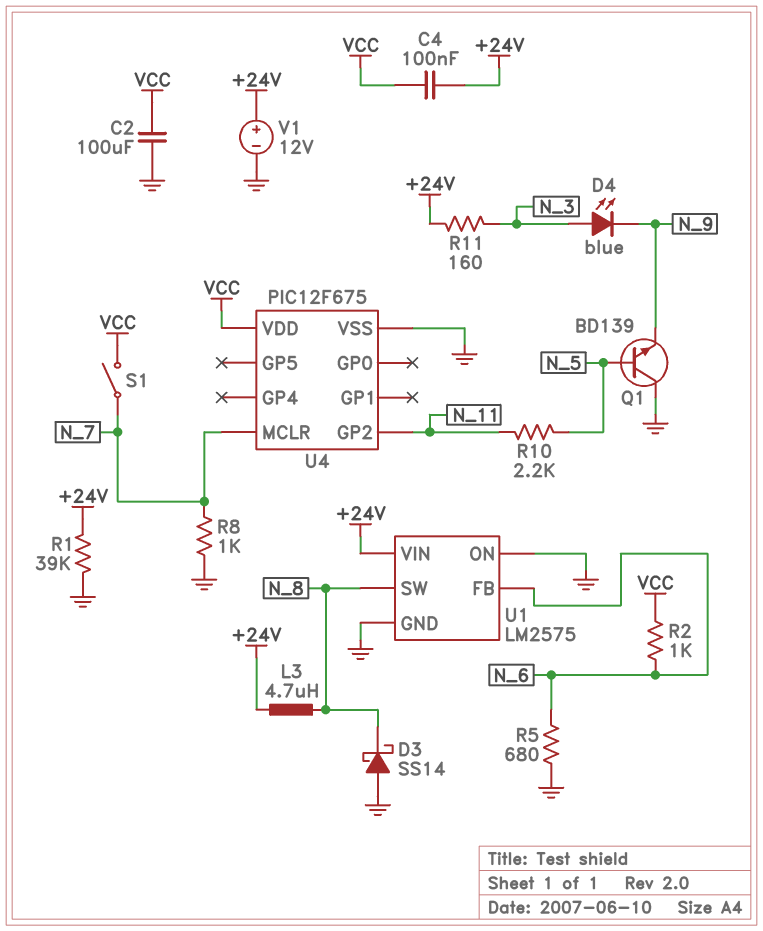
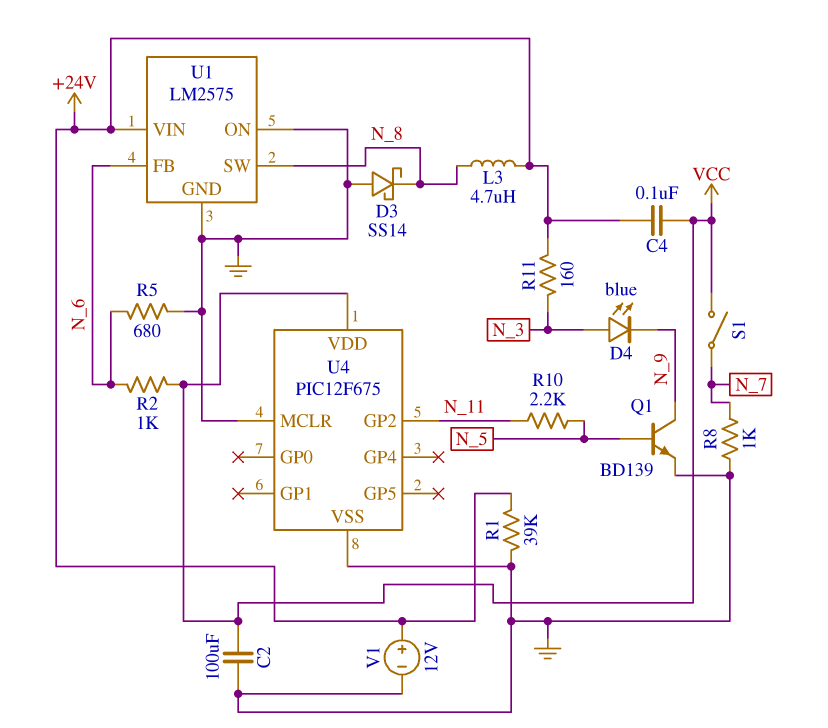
Q1: NPN BD139 (B N_5, C GND, E N_9) -> NPN BD139 (B N_5, C N_9, E GND)
U4 pin MCLR: N_7 -> GND

